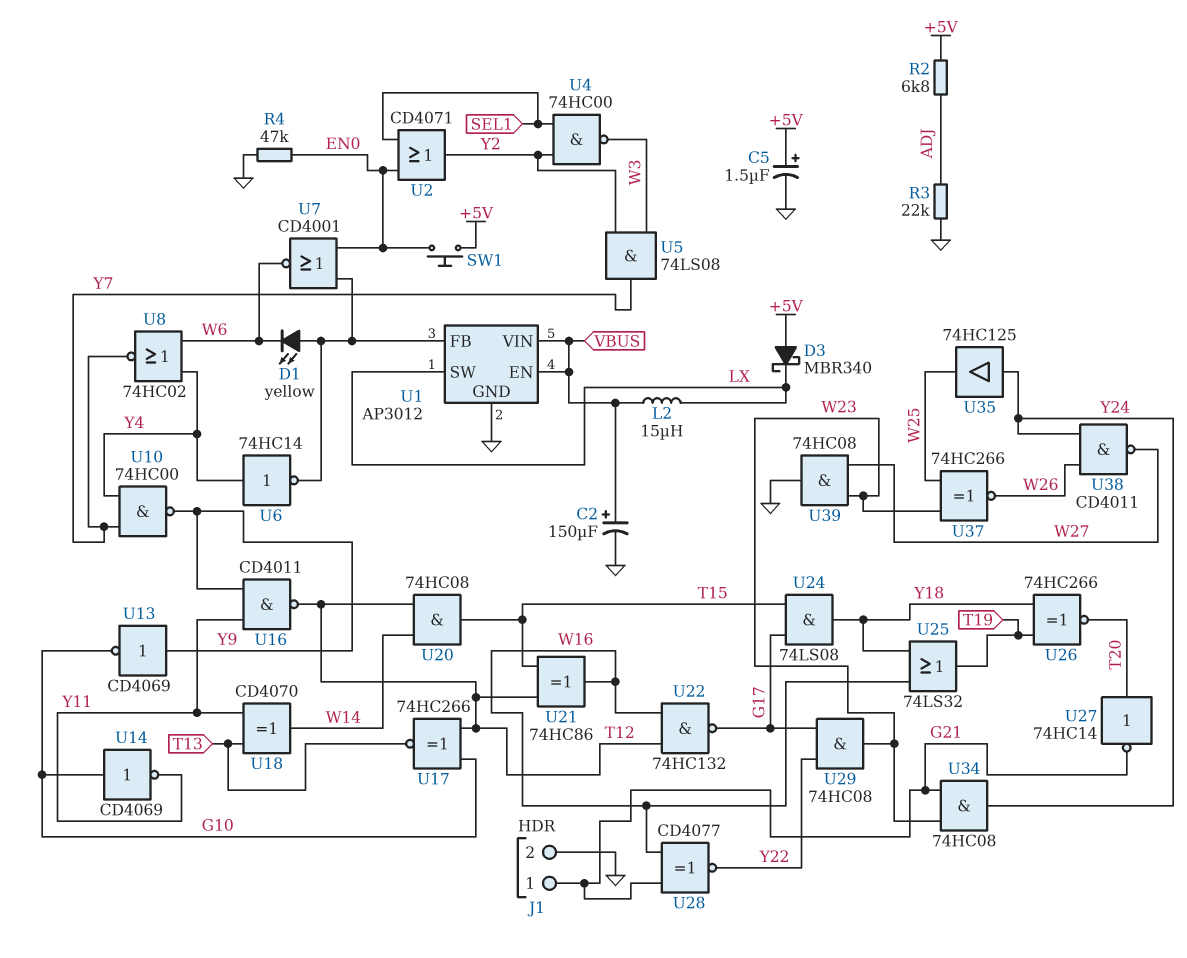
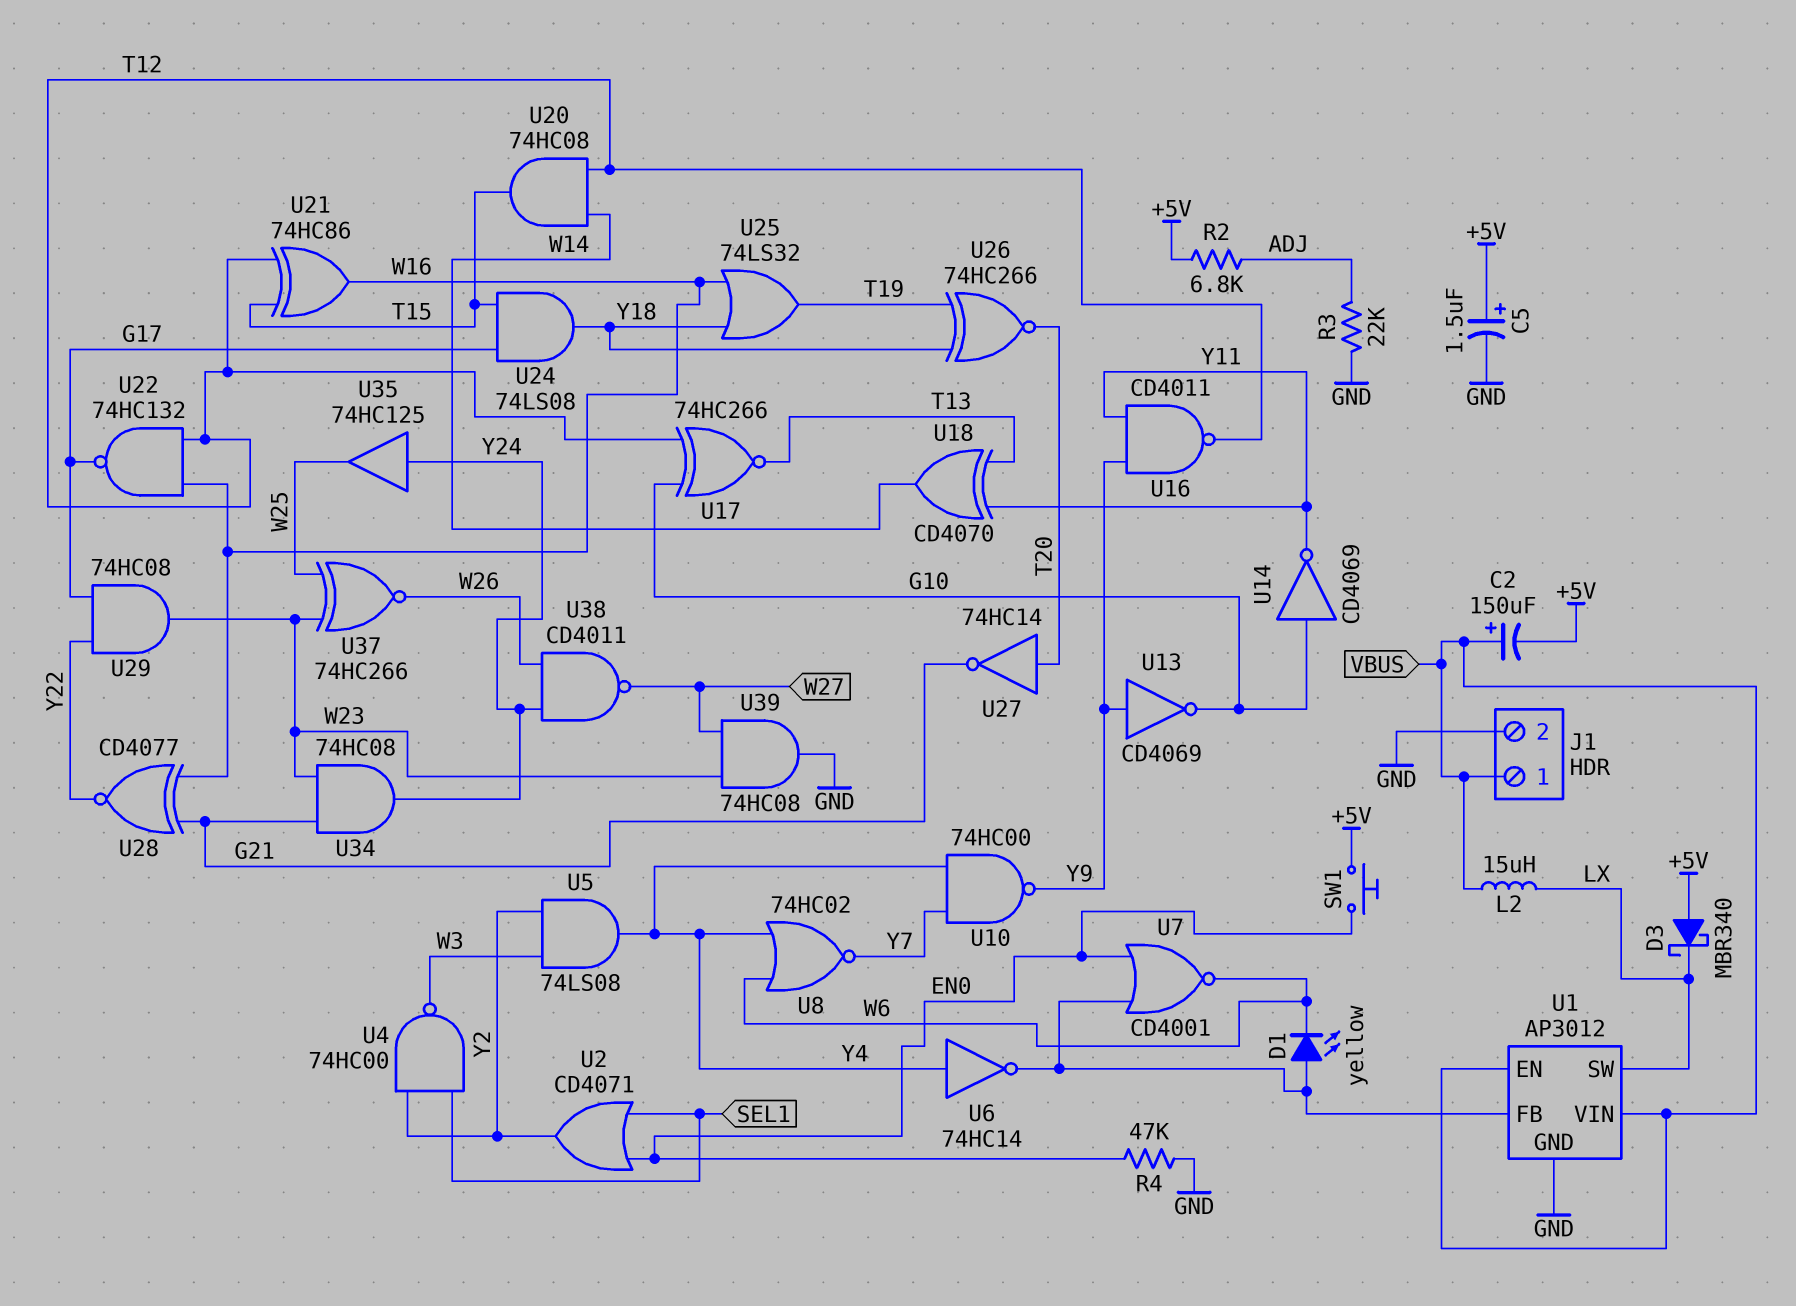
C2: 150uF (plus VBUS, minus GND) -> 150uF (plus VBUS, minus +5V)
J1 pin 1: G21 -> VBUS
U5: AND 74LS08 (in W3, in Y2, out Y7) -> AND 74LS08 (in W3, in Y2, out Y4)

